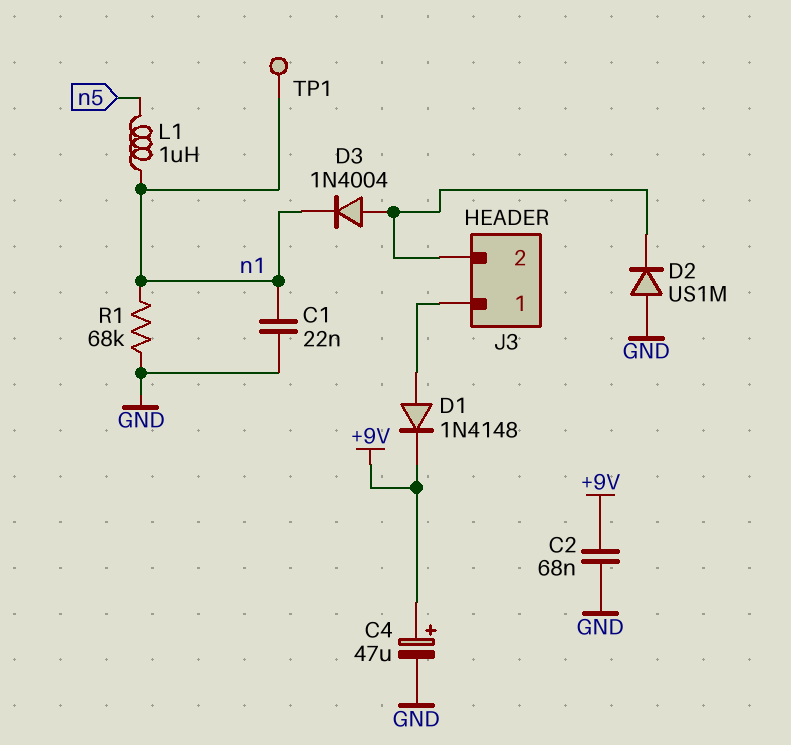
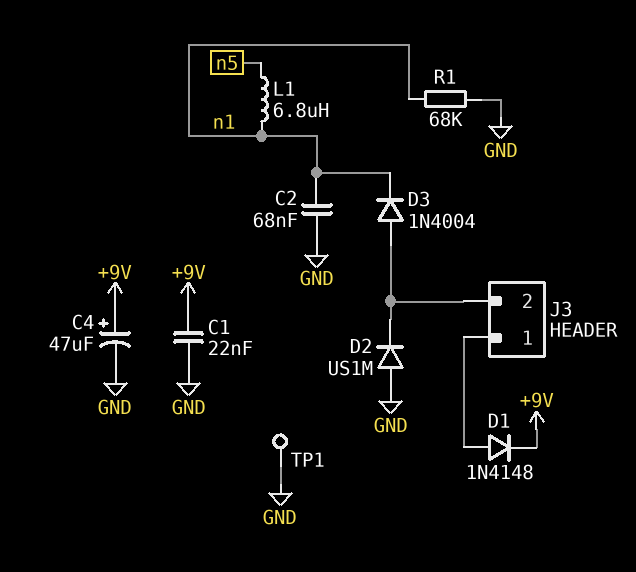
C1: 22nF (GND, n1) -> 22nF (+9V, GND)
C2: 68nF (+9V, GND) -> 68nF (GND, n1)
L1: 1uH (n1, n5) -> 6.8uH (n1, n5)
TP1: test point (n1) -> test point (GND)

